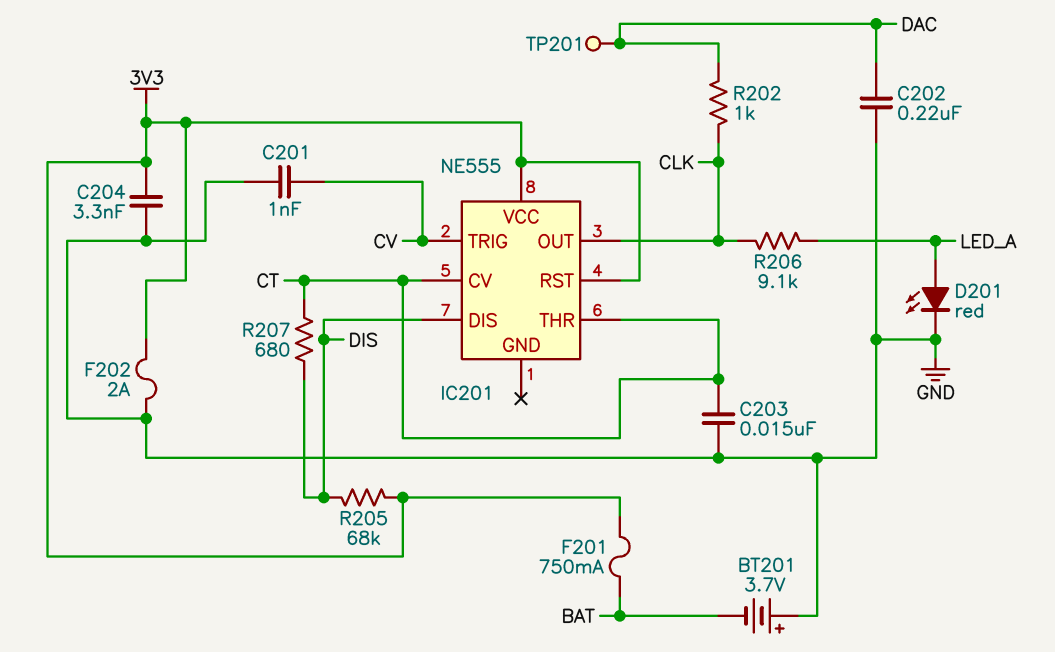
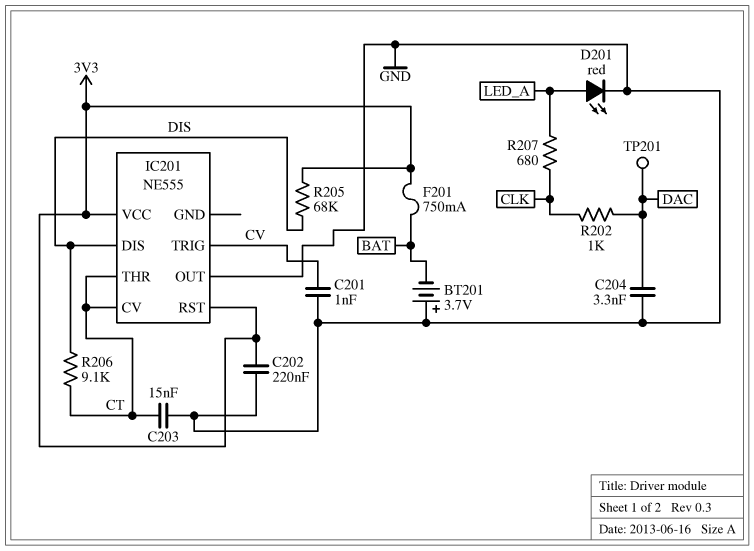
C202: 220nF (DAC, GND) -> 220nF (3V3, GND)
C204: 3.3nF (3V3, GND) -> 3.3nF (DAC, GND)
F202: 2A (3V3, GND) -> none
IC201 pin OUT: CLK -> GND
R206: 9.1k (CLK, LED_A) -> 9.1k (CT, DIS)
R207: 680 (CT, DIS) -> 680 (CLK, LED_A)

